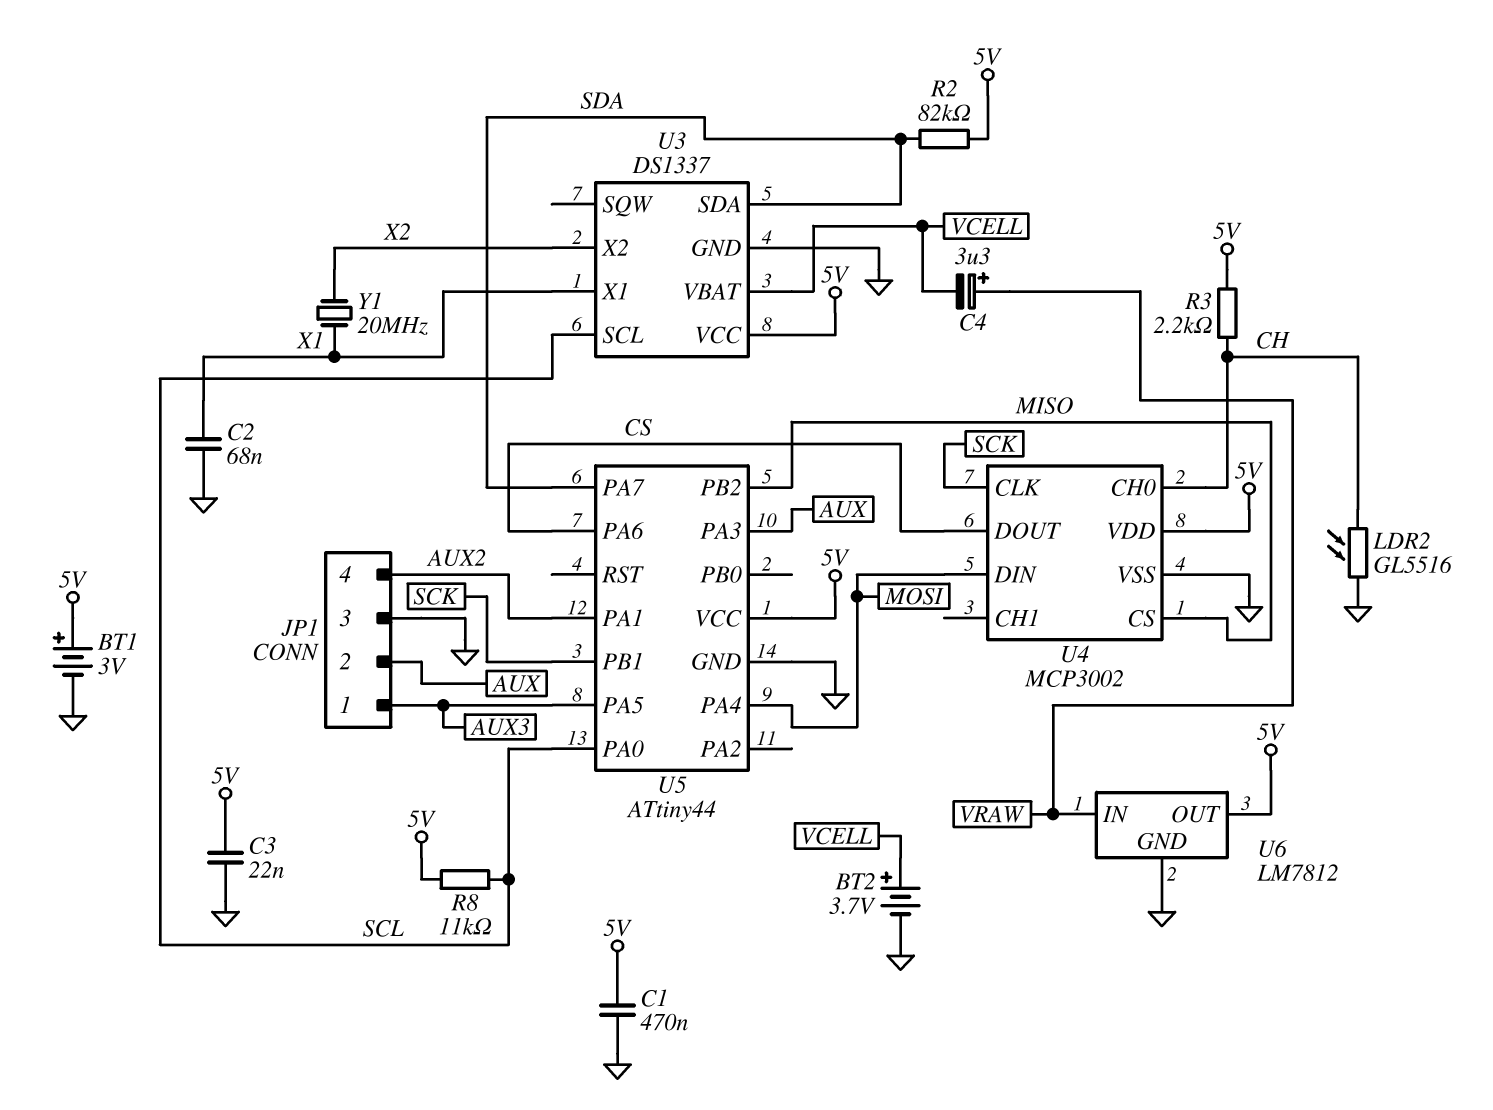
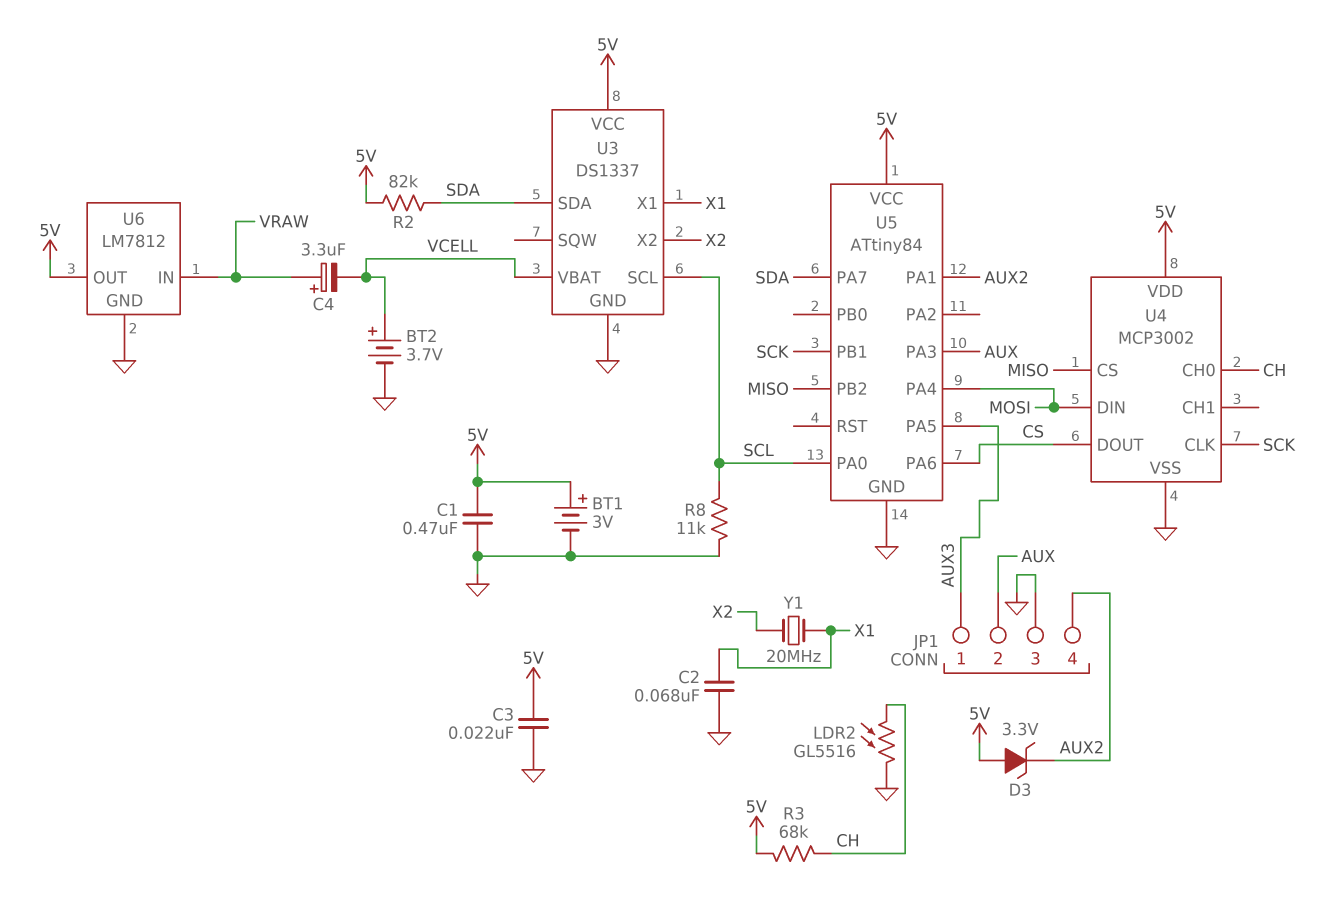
D3: none -> zener 3.3V (A 5V, K AUX2)
R3: 2.2k (5V, CH) -> 68k (5V, CH)
R8: 11k (5V, SCL) -> 11k (GND, SCL)
U5: ATtiny44 -> ATtiny84

